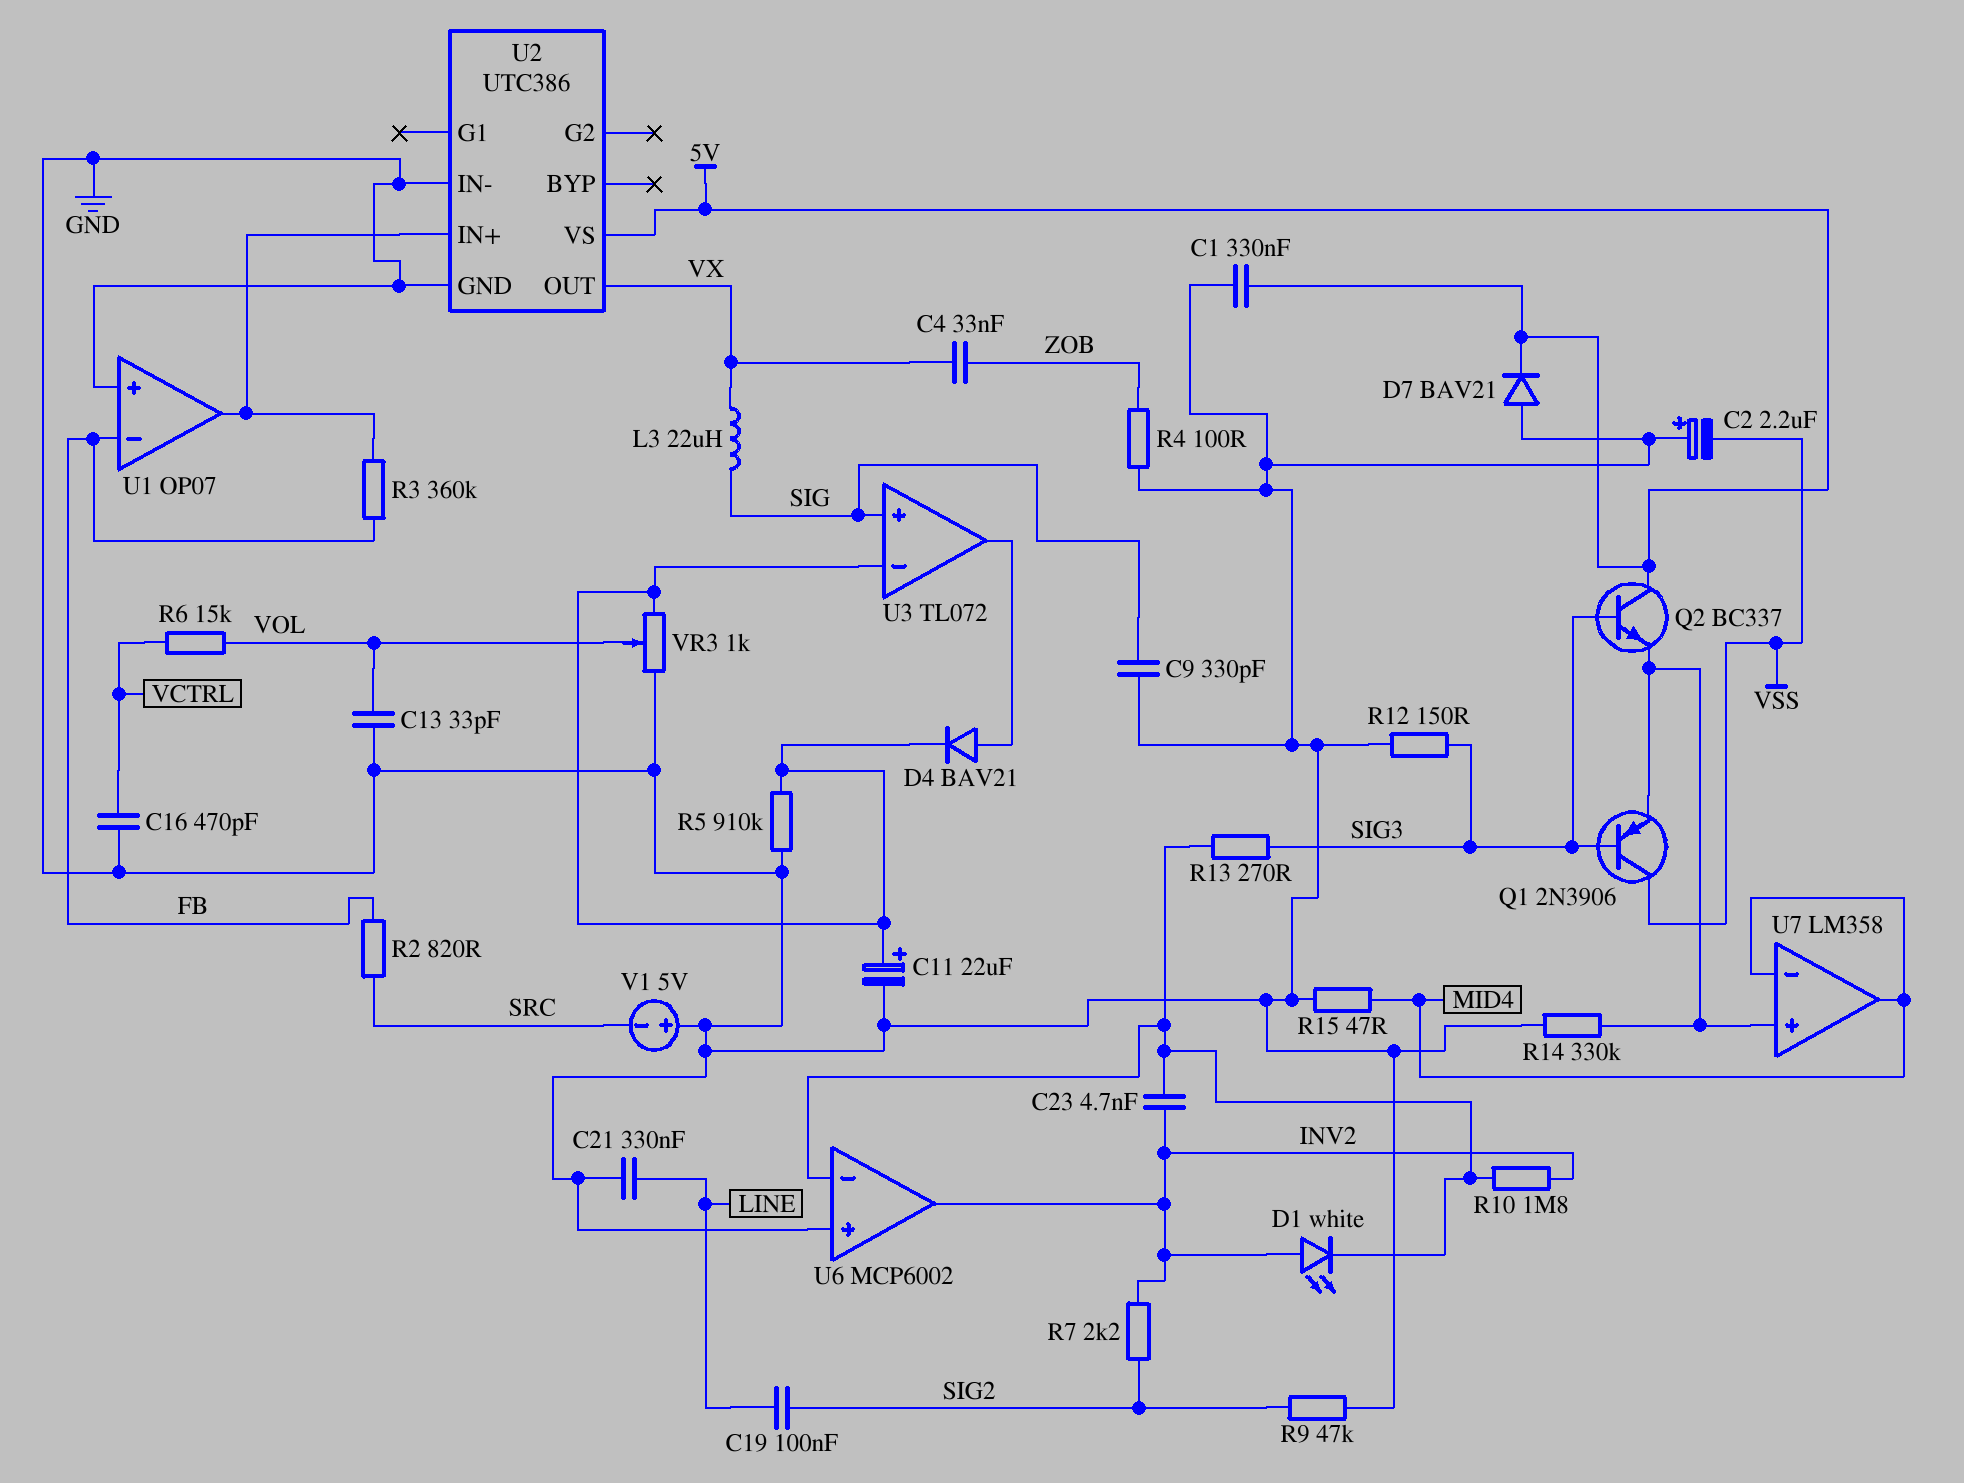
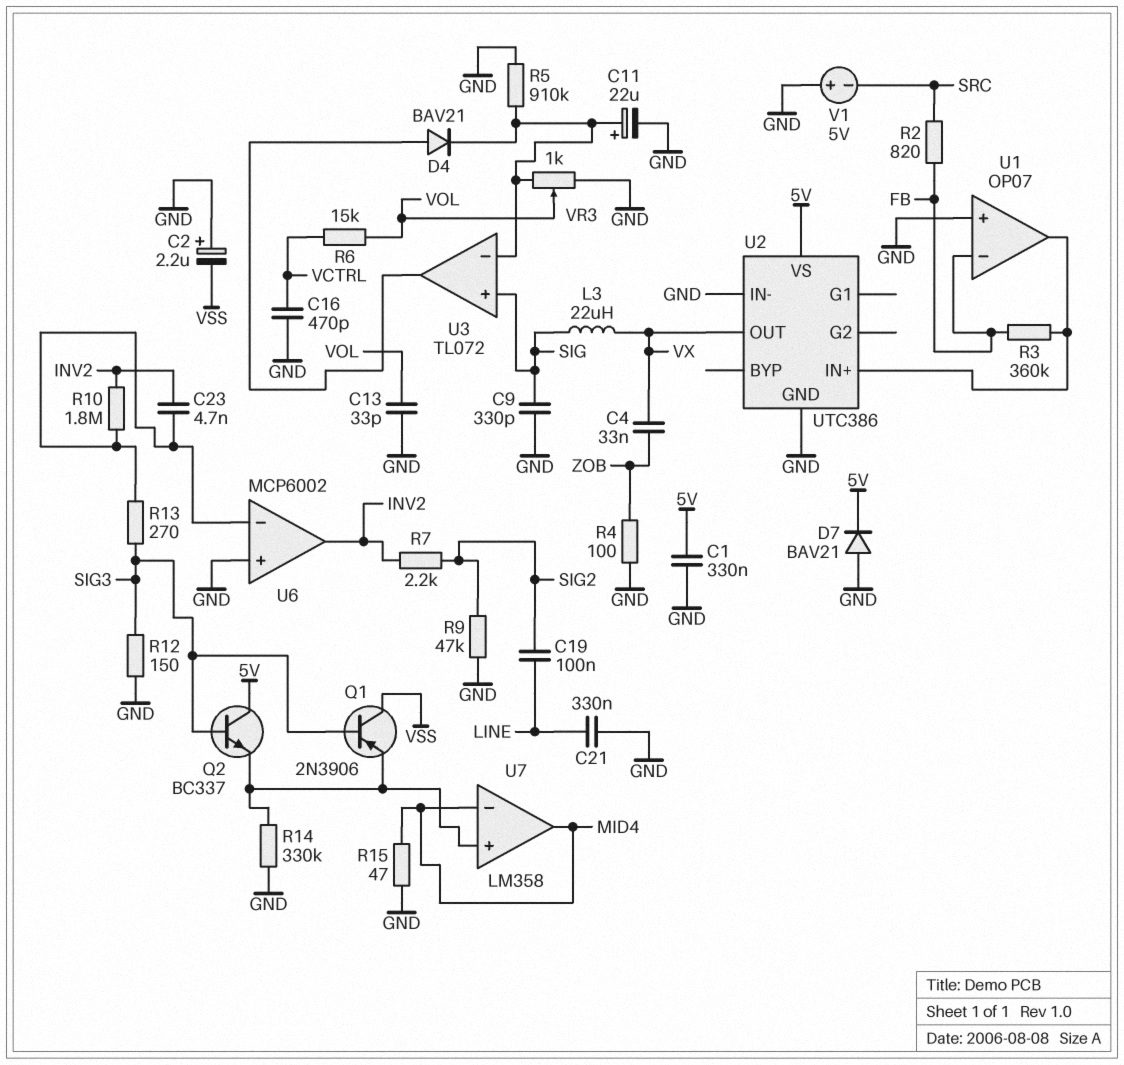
D1: LED white (A INV2, K U6/in-) -> none

